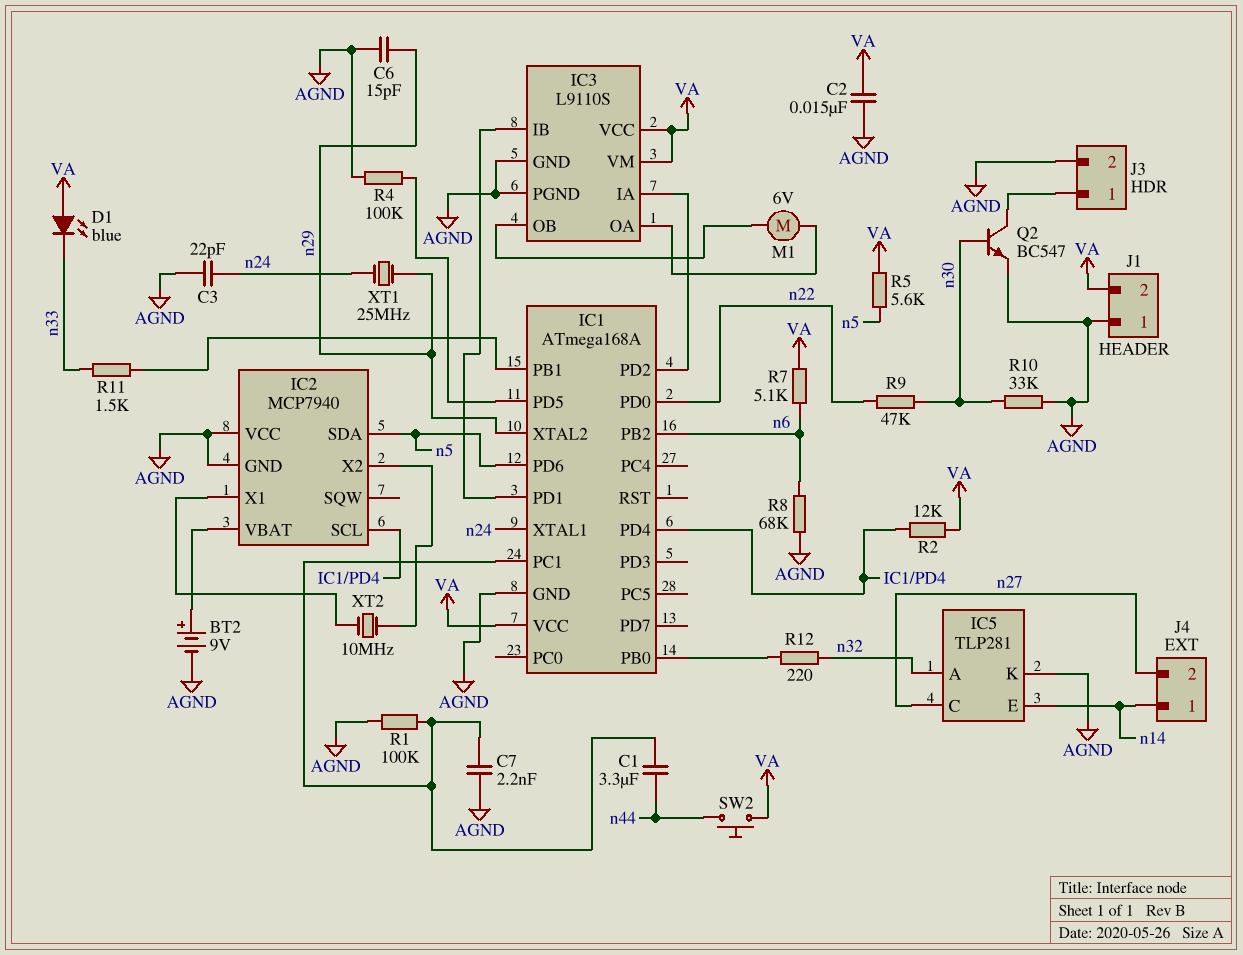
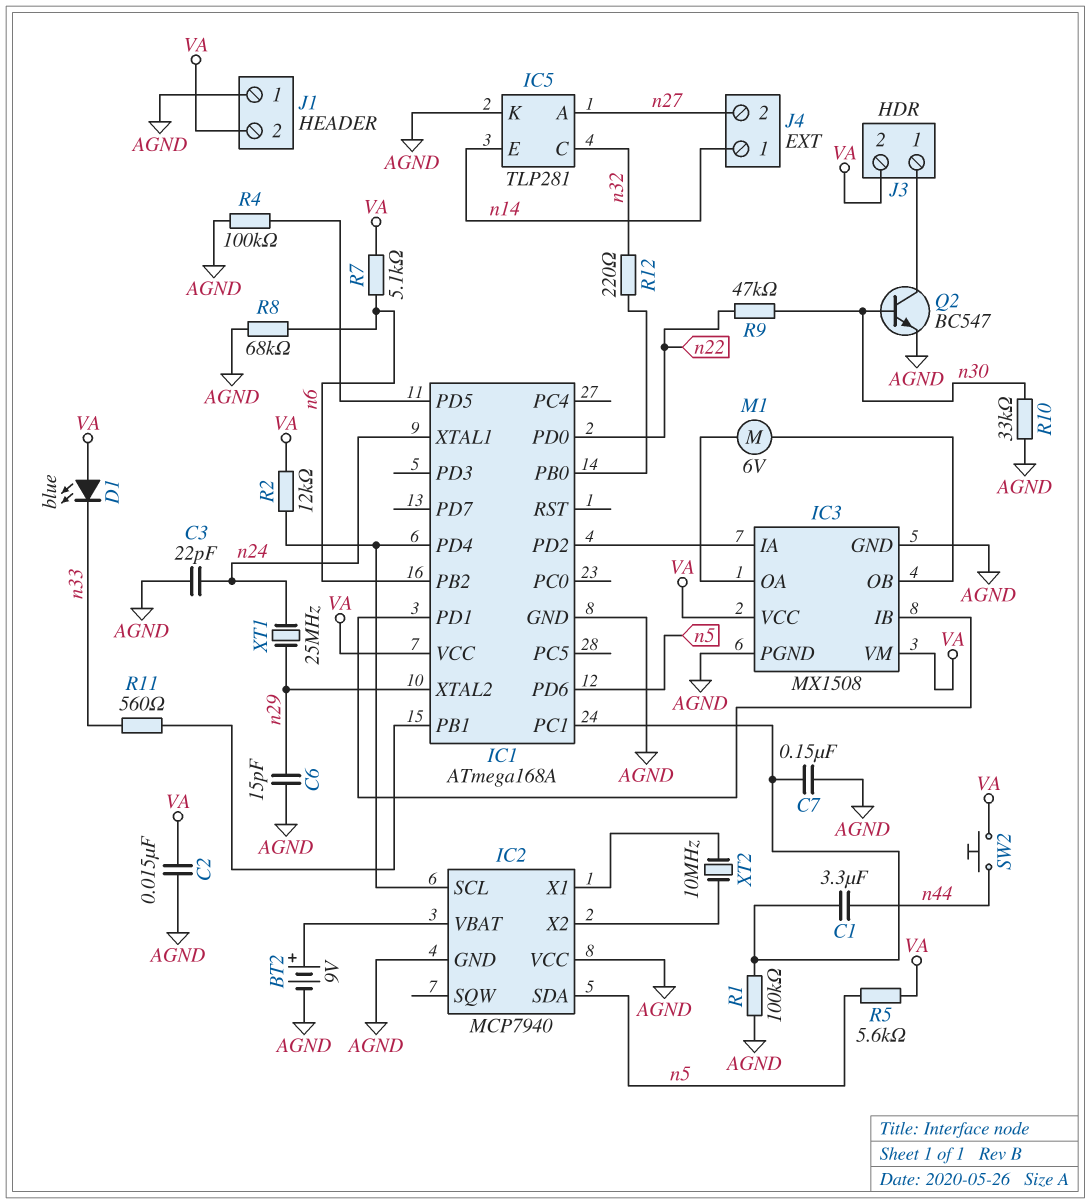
C7: 2.2nF (AGND, IC1/PC1) -> 150nF (AGND, IC1/PC1)
IC3: L9110S -> MX1508
IC5 pin A: n32 -> n27
IC5 pin C: n27 -> n32
J3 pin 2: AGND -> VA
R11: 1.5k (IC1/PB1, n33) -> 560 (IC1/PB1, n33)

